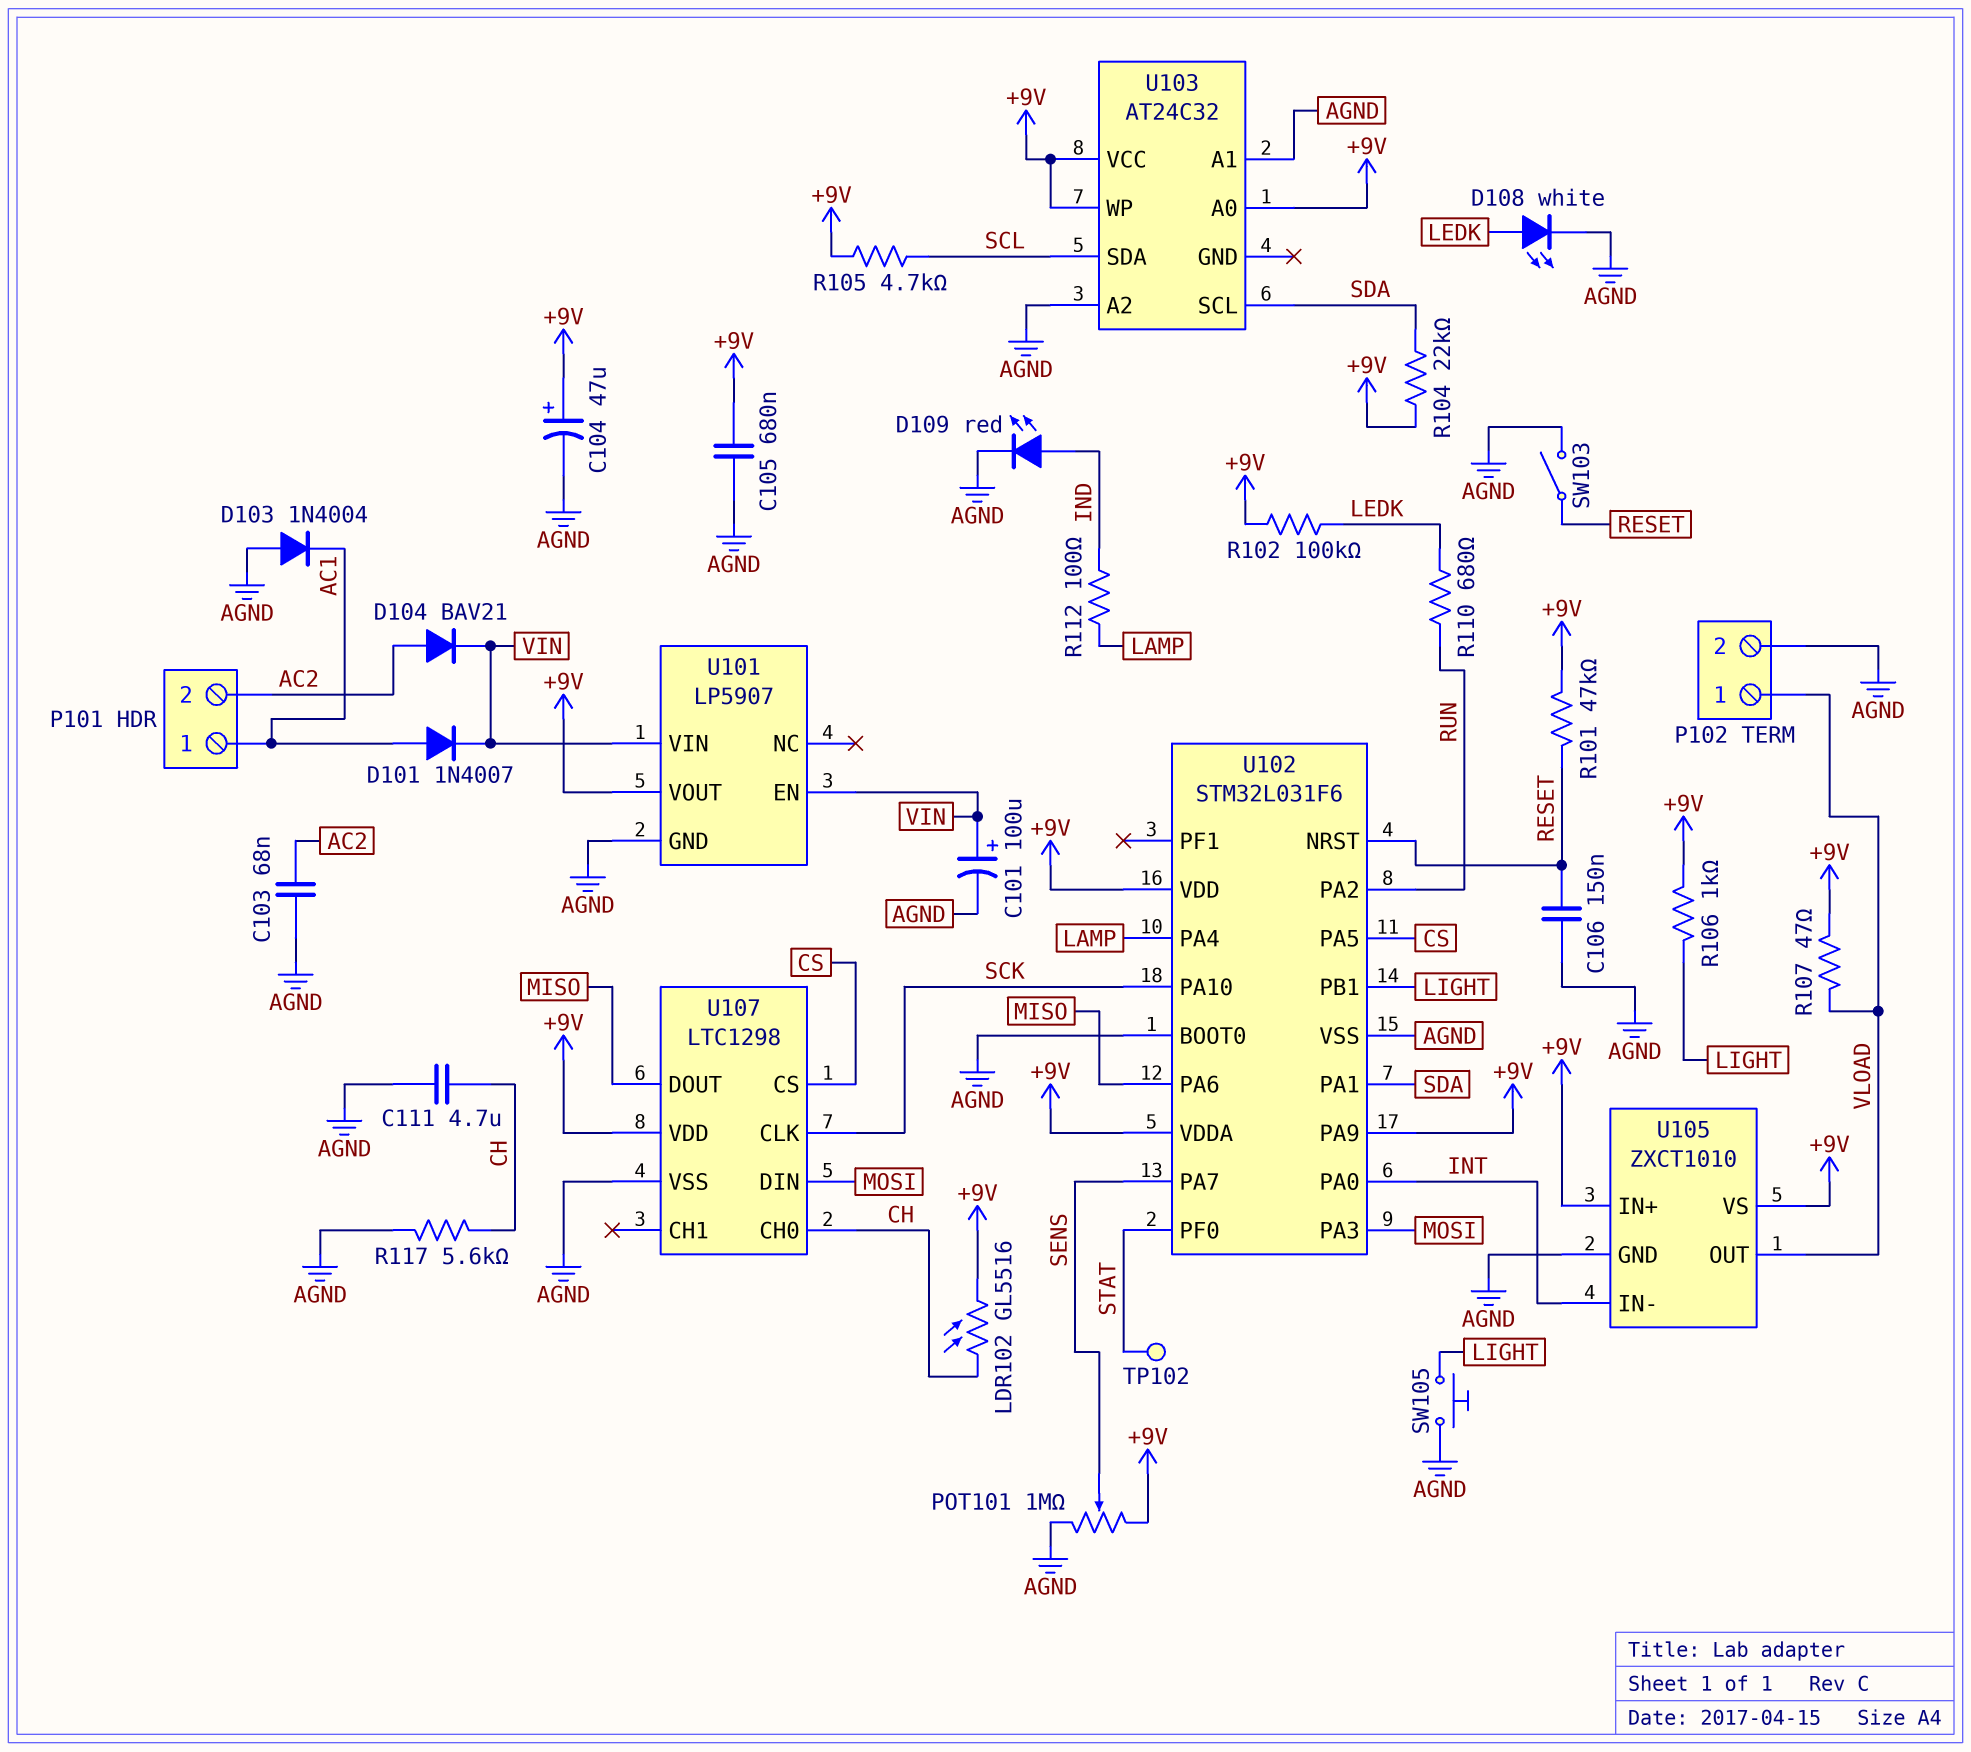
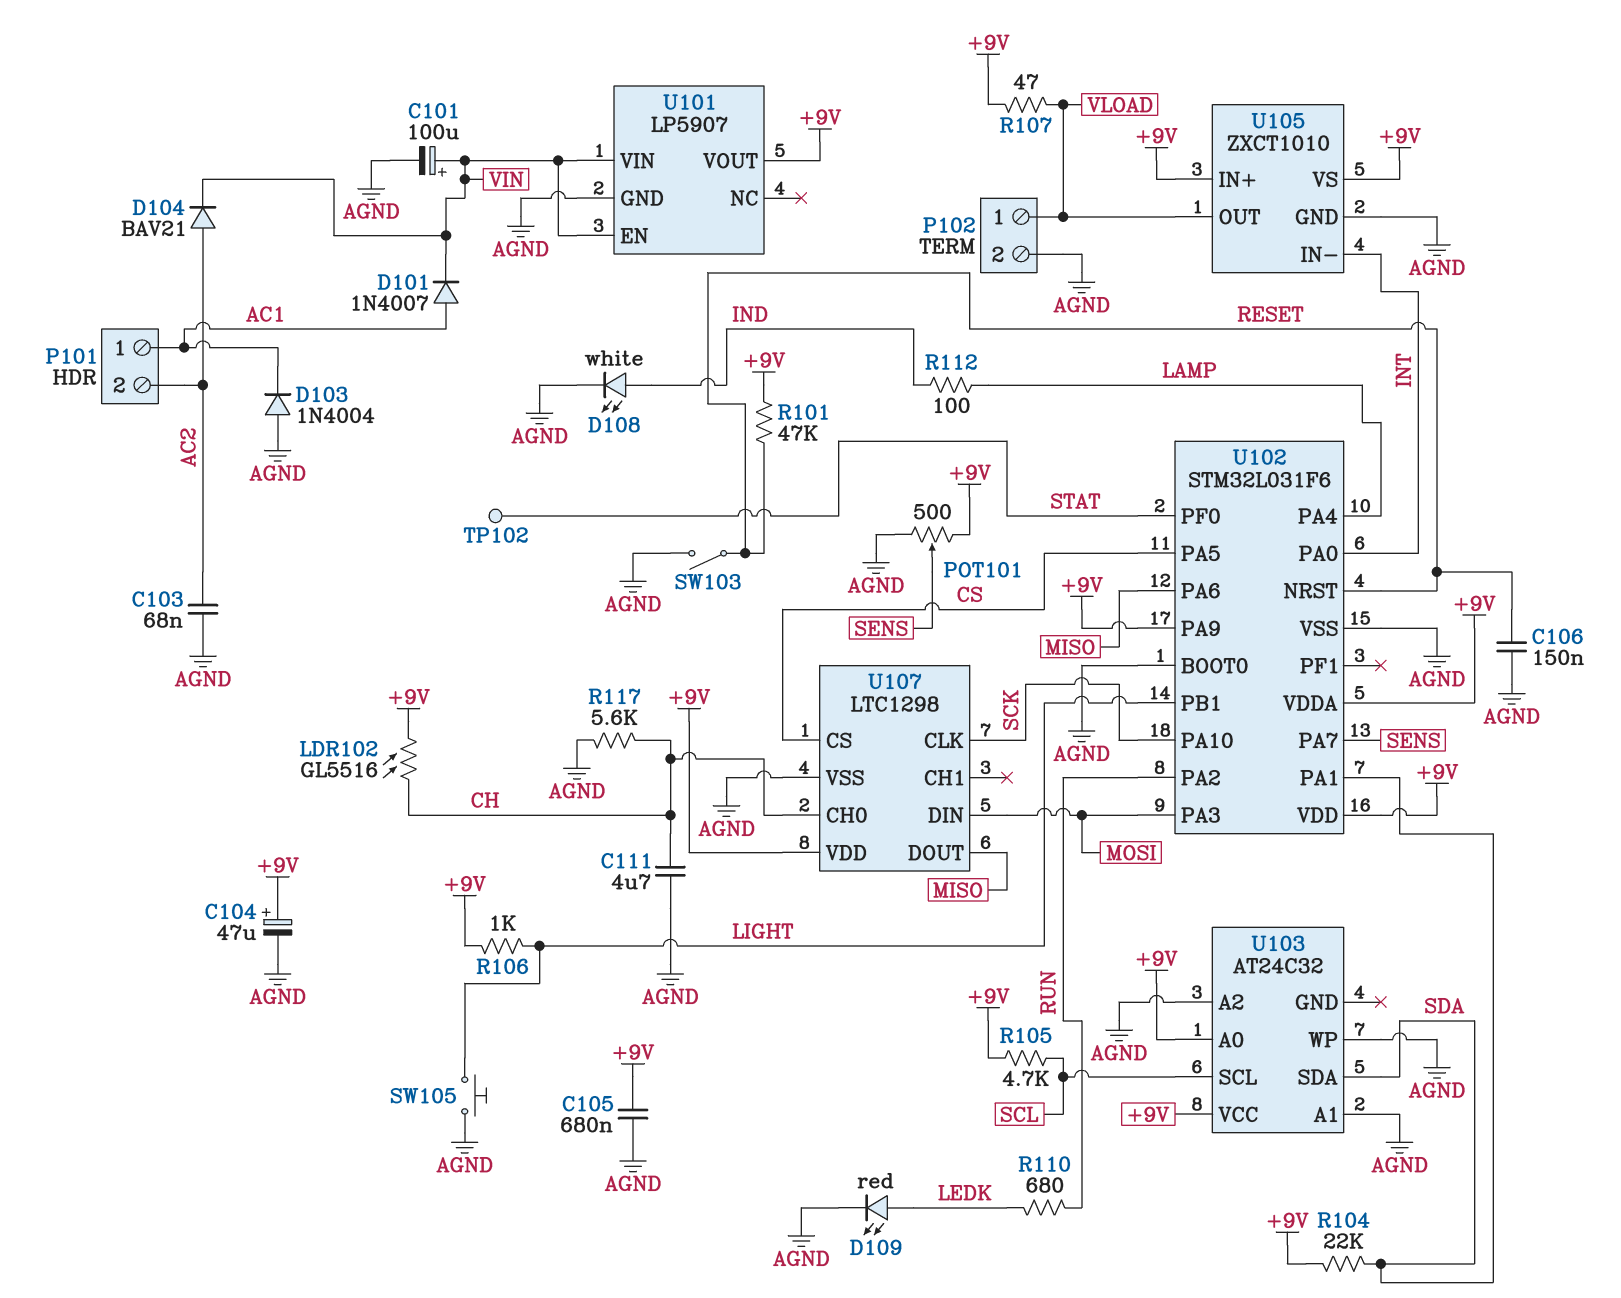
D108: LED white (A LEDK, K AGND) -> LED white (A IND, K AGND)
D109: LED red (A IND, K AGND) -> LED red (A LEDK, K AGND)
POT101: 1M (+9V, AGND, wiper SENS) -> 500 (+9V, AGND, wiper SENS)
R102: 100k (+9V, LEDK) -> none
U103 pin SCL: SDA -> SCL
U103 pin SDA: SCL -> SDA
U103 pin WP: +9V -> AGND

